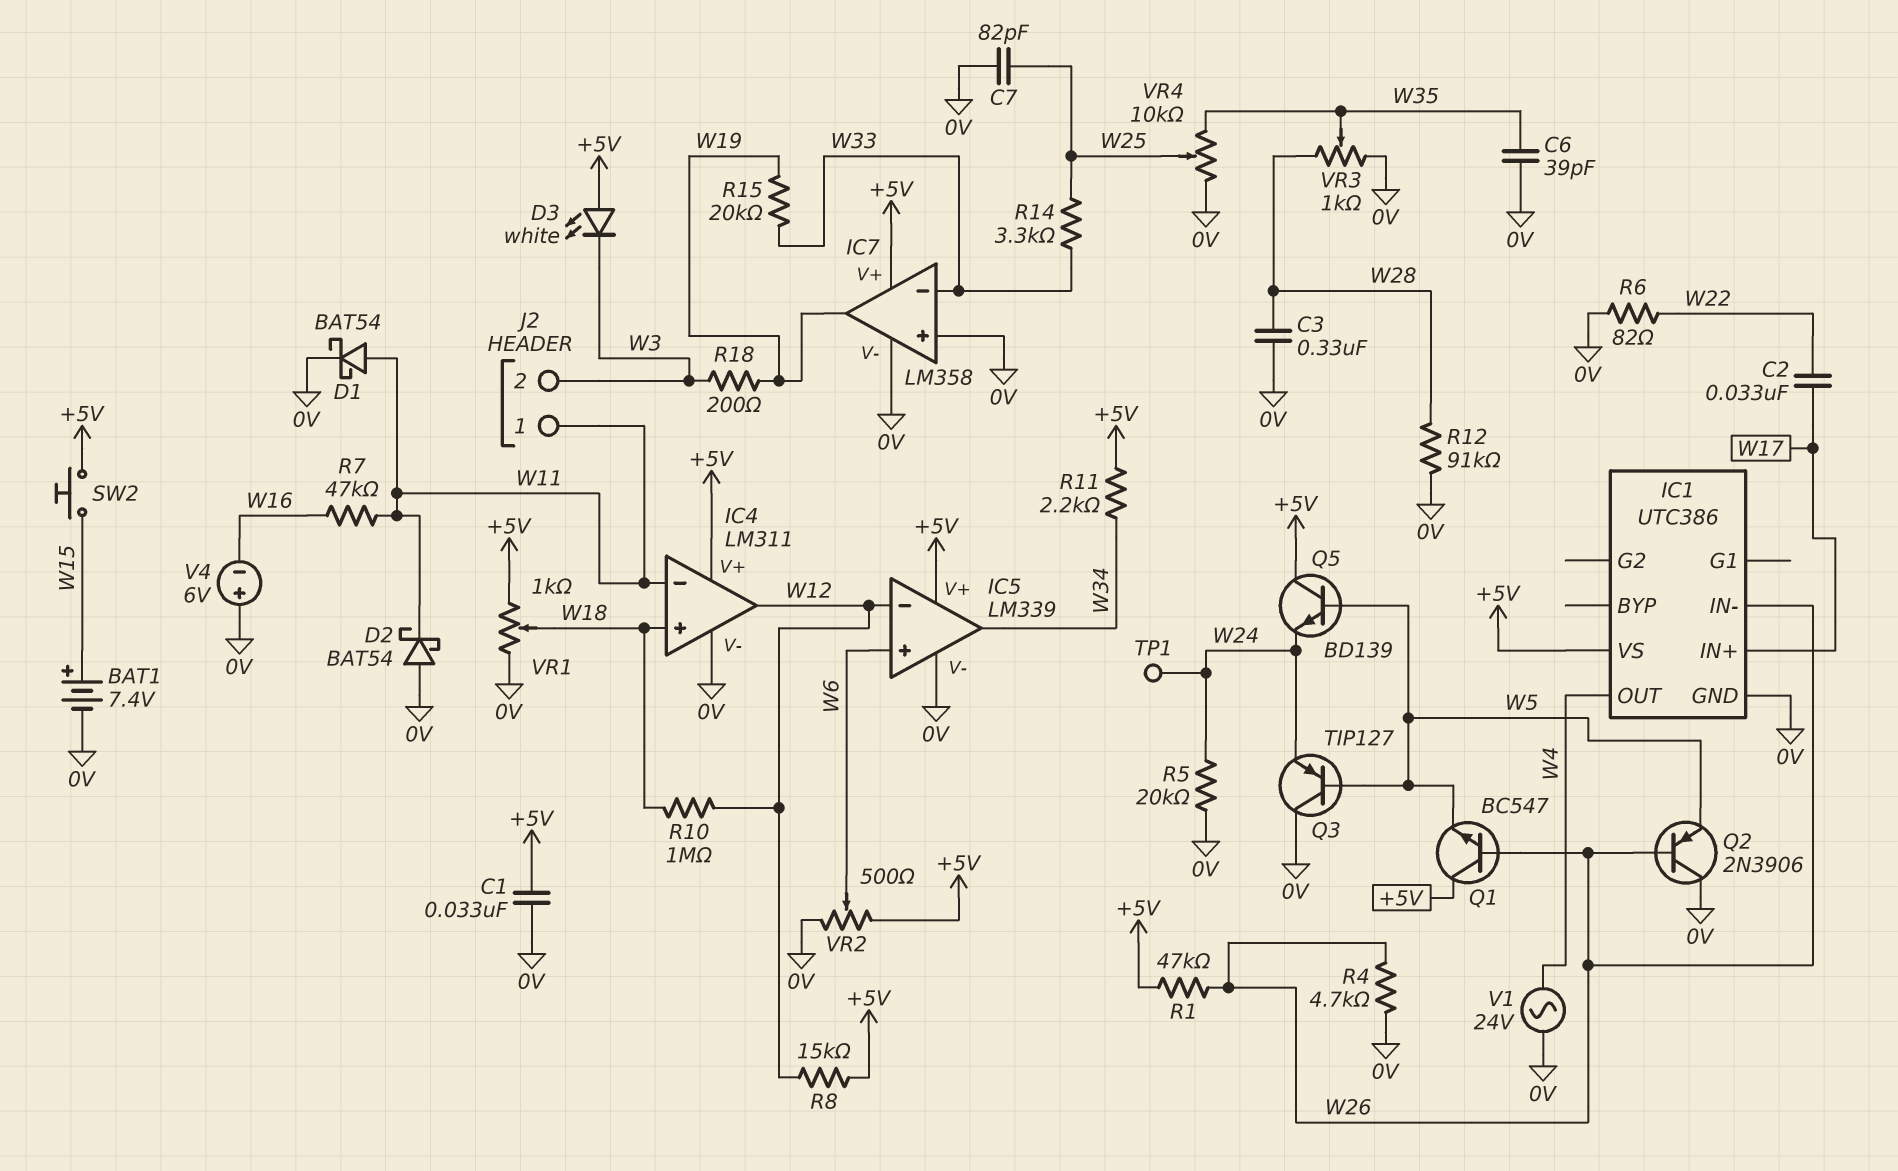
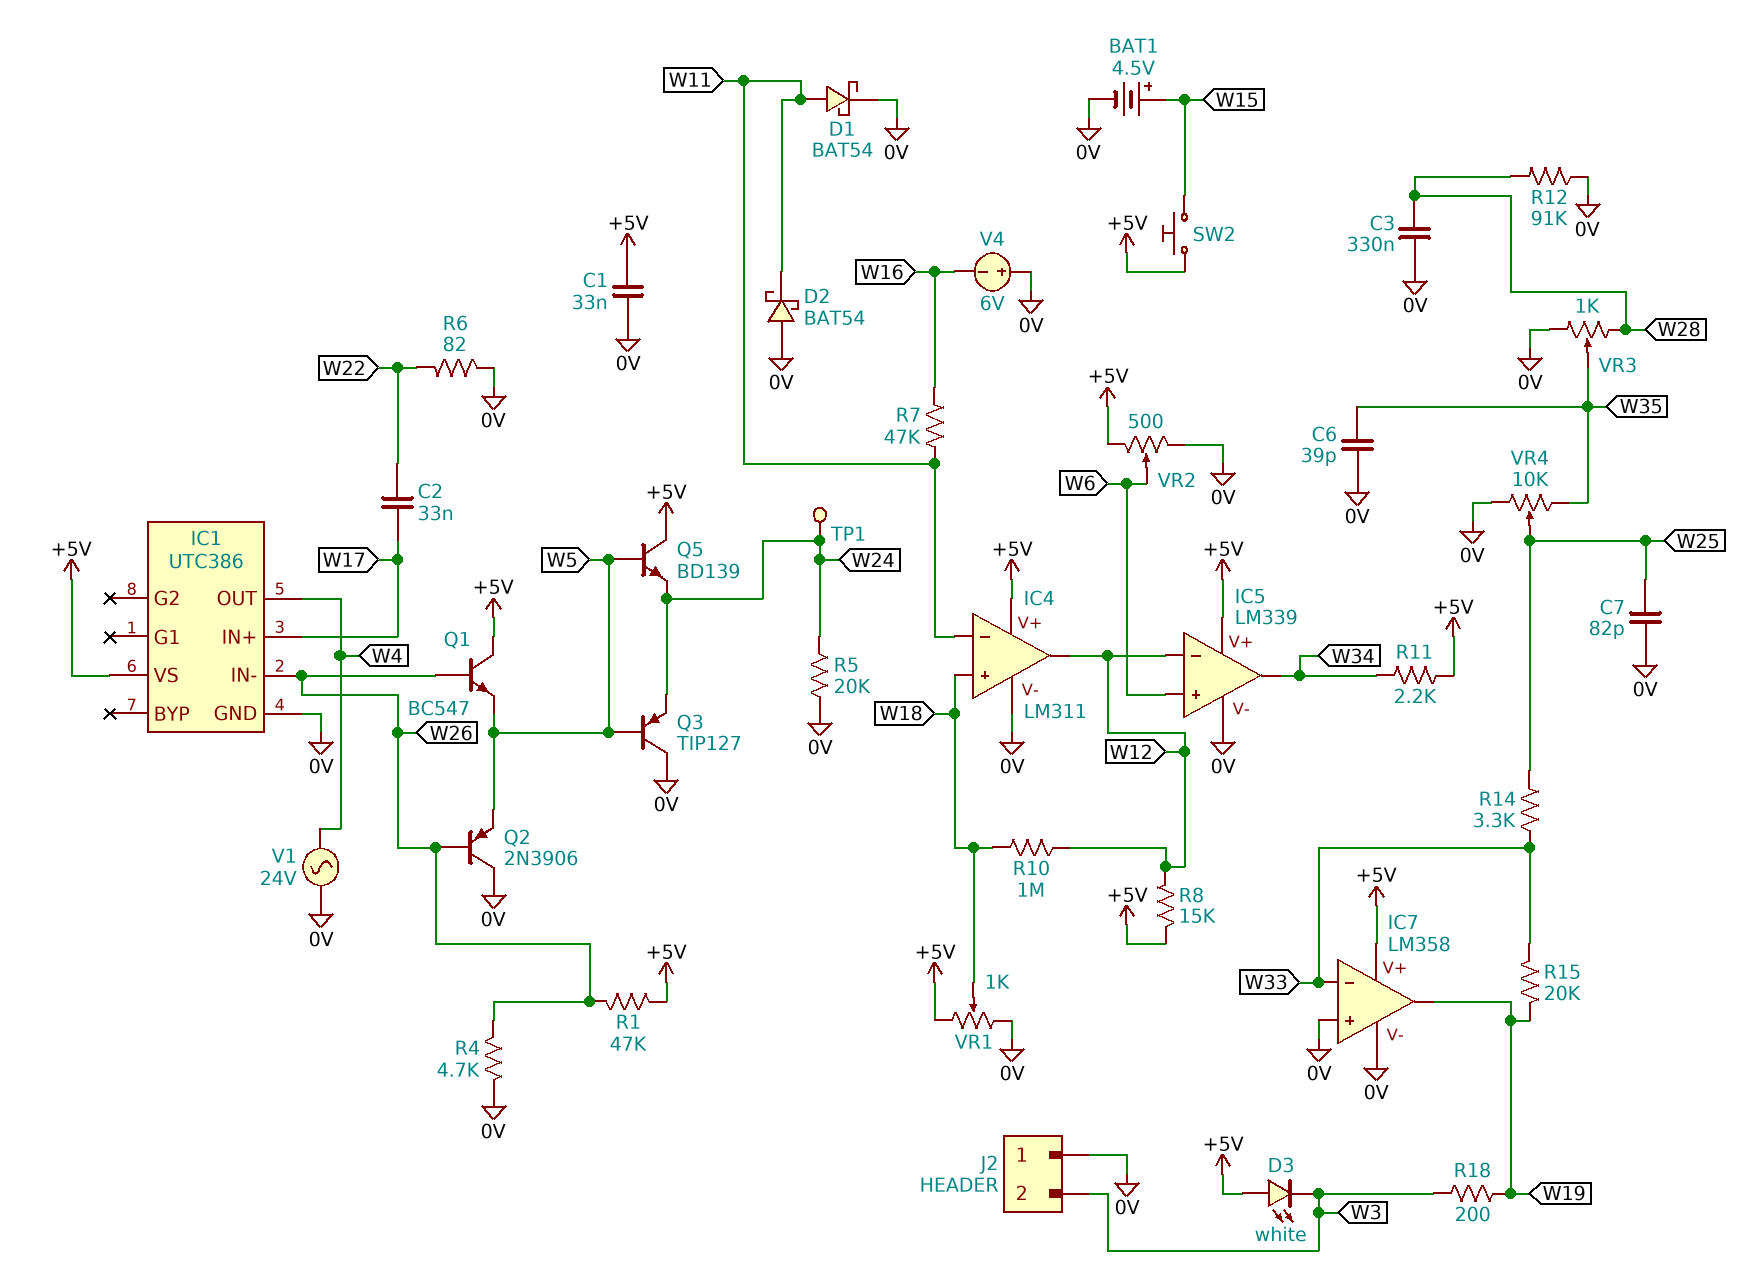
BAT1: 7.4V (plus W15, minus 0V) -> 4.5V (plus W15, minus 0V)
J2 pin 1: W11 -> 0V

